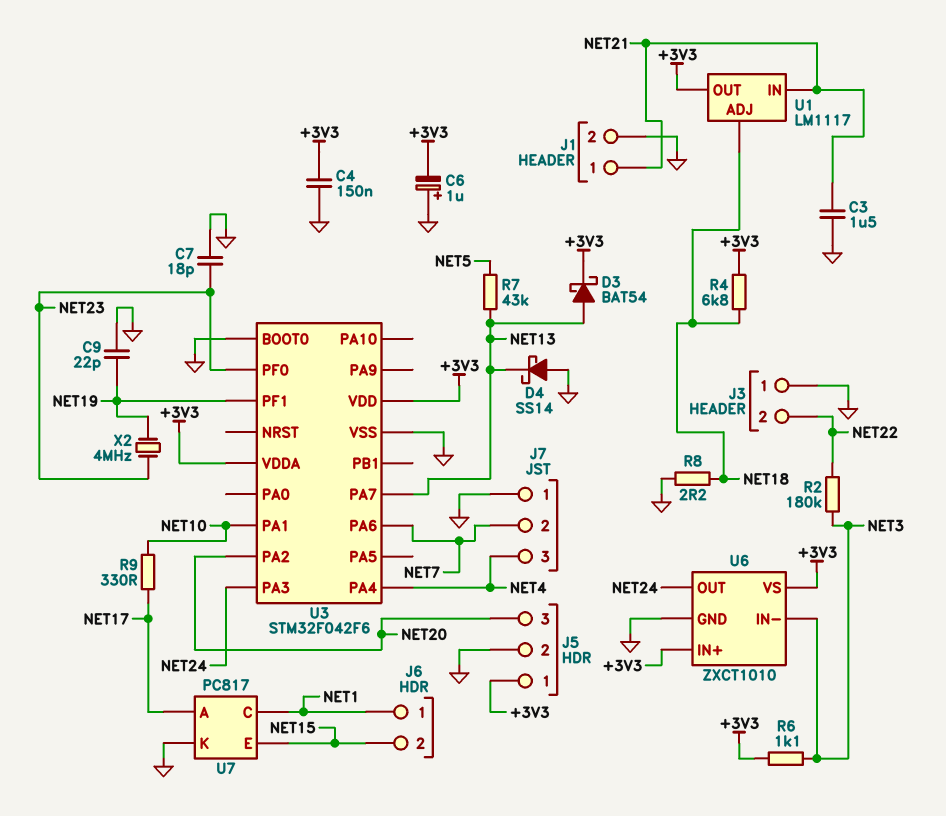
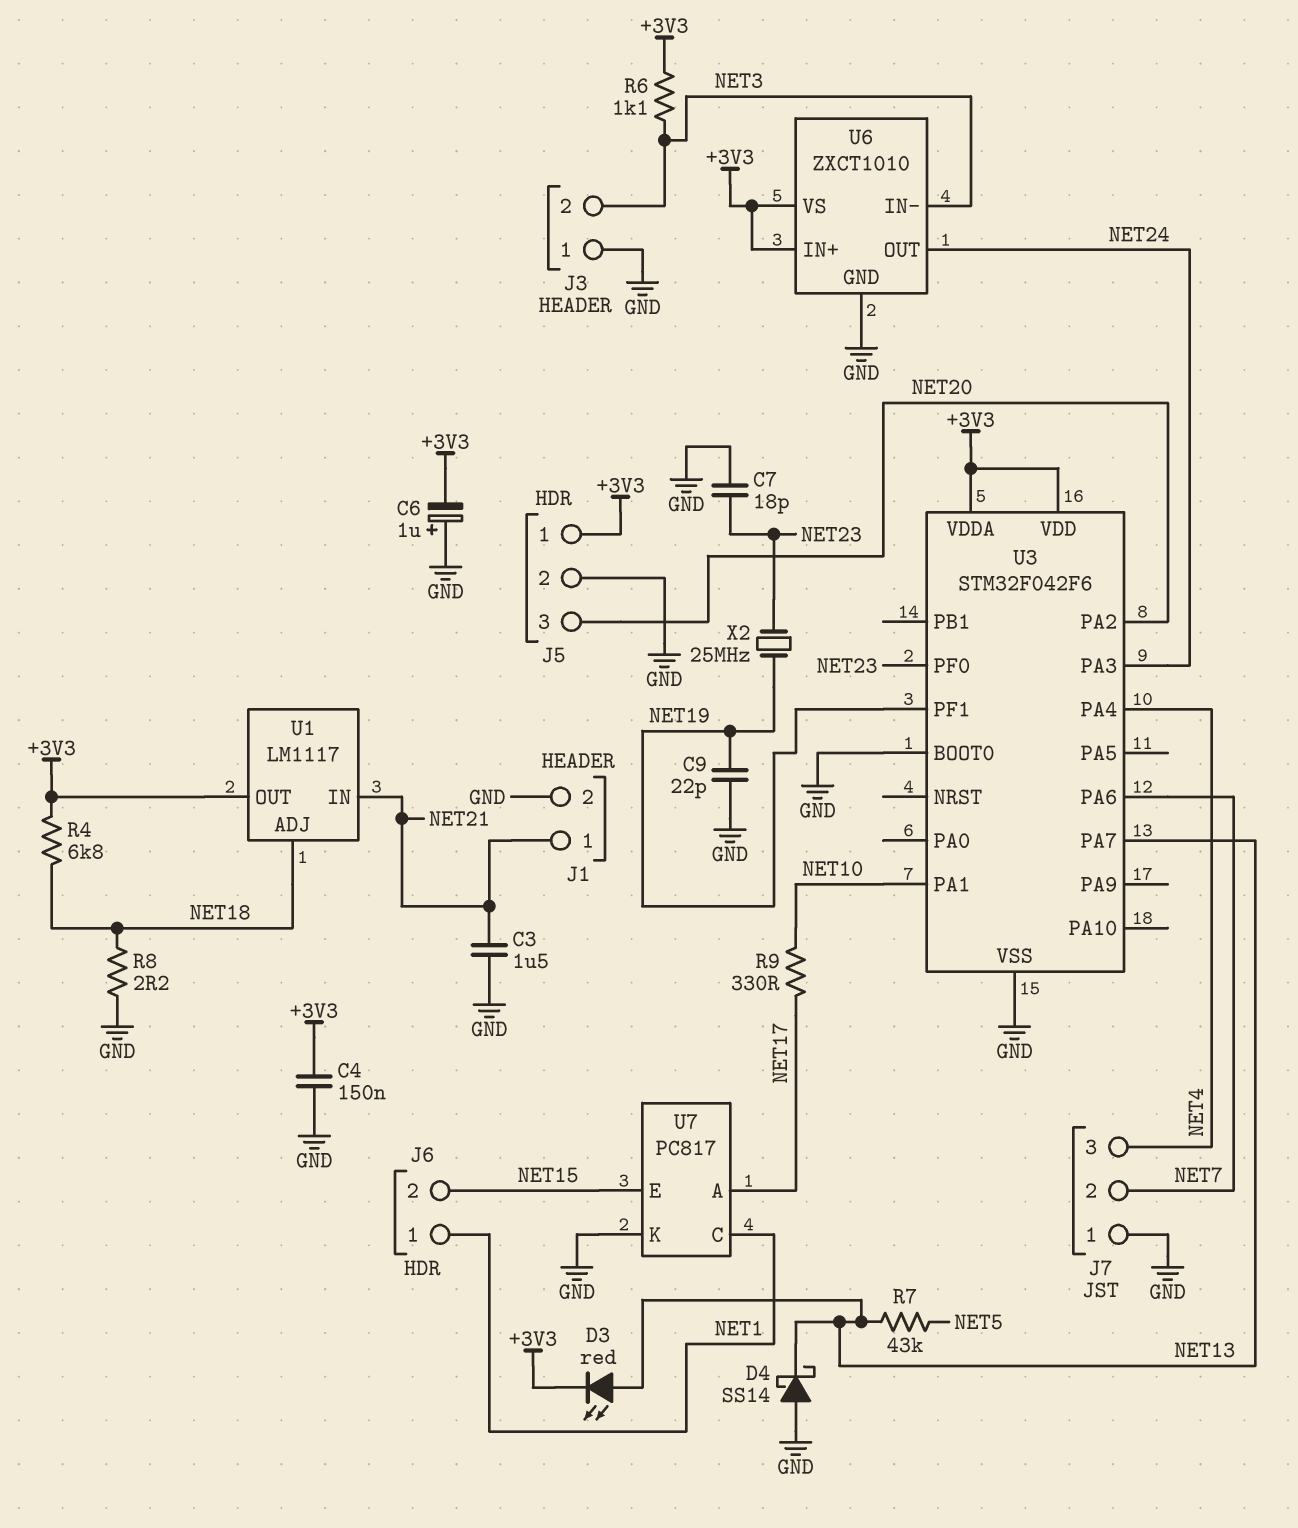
D3: schottky BAT54 (A NET13, K +3V3) -> LED red (A NET13, K +3V3)
J3 pin 2: NET22 -> NET3
R2: 180k (NET3, NET22) -> none
X2: 4MHz (NET19, NET23) -> 25MHz (NET19, NET23)

